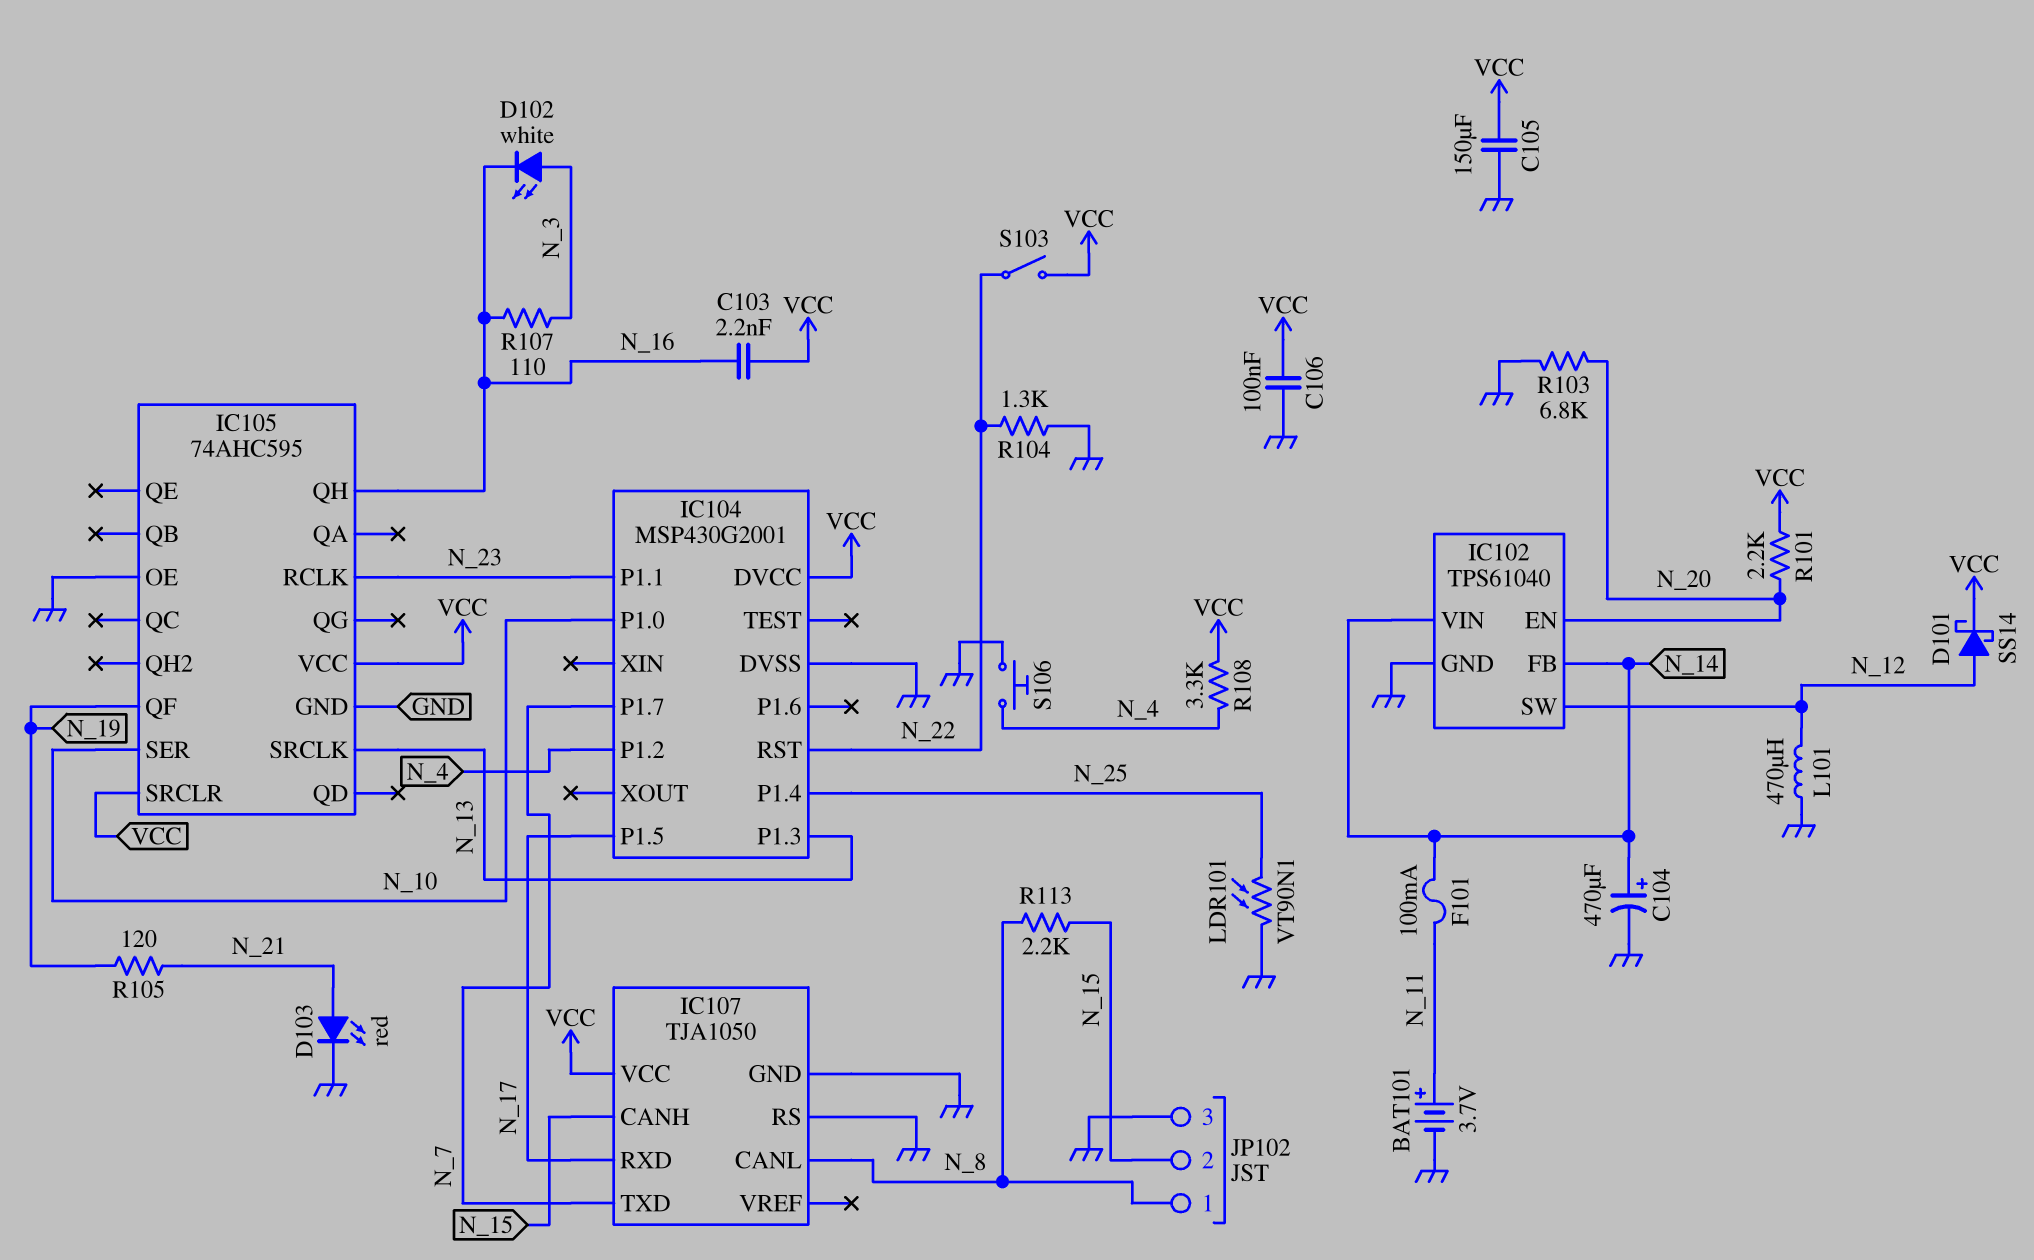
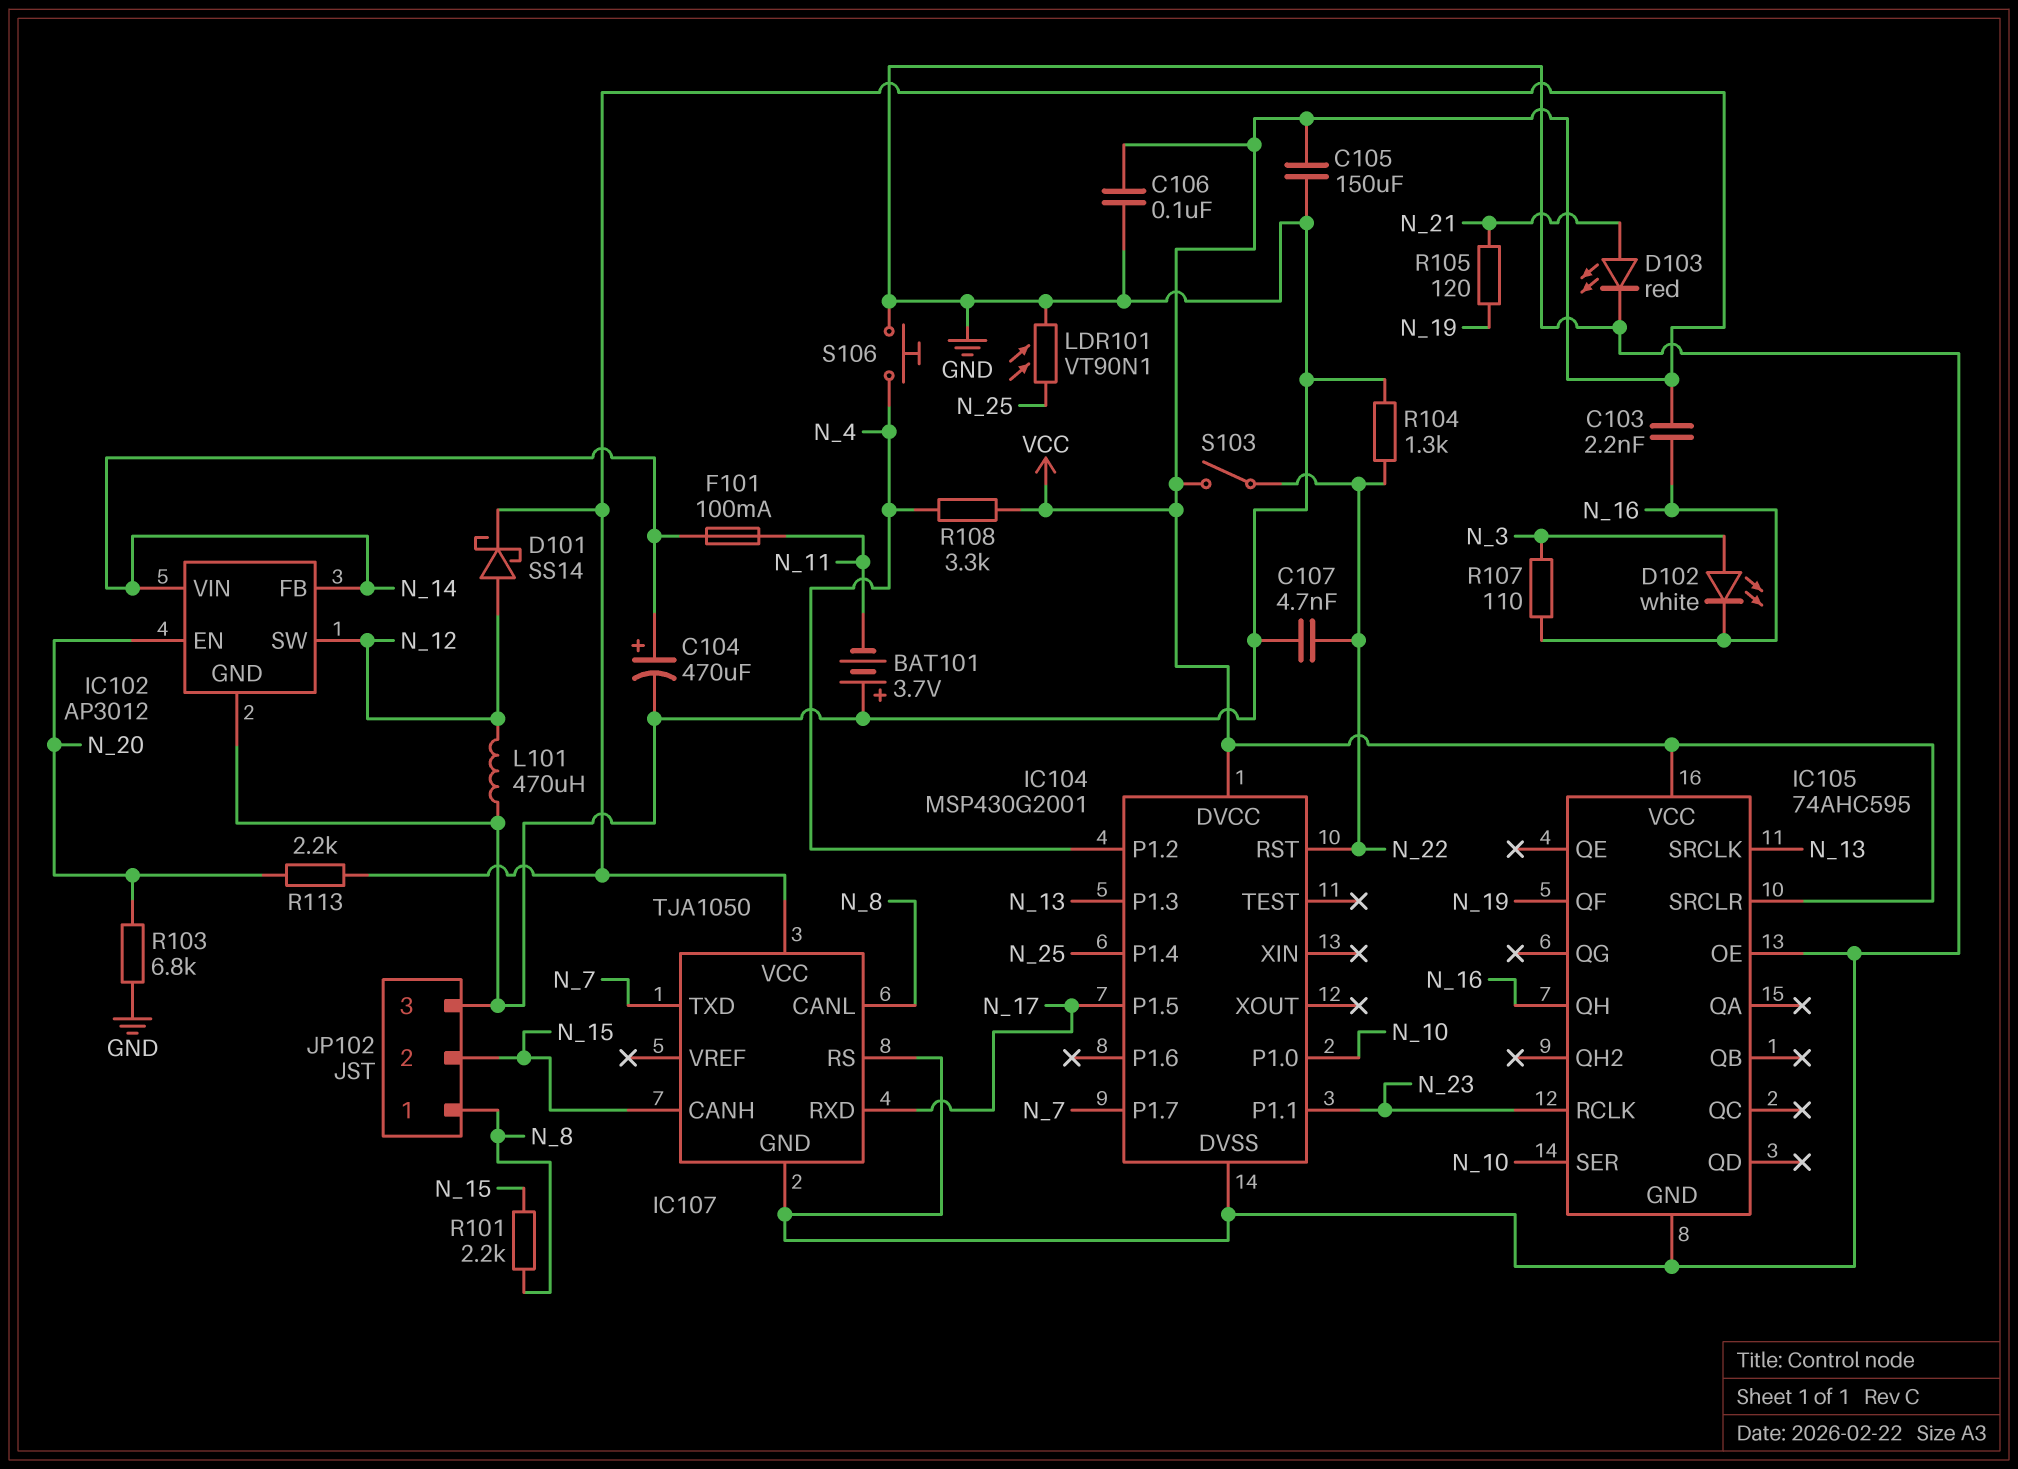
BAT101: 3.7V (plus N_11, minus GND) -> 3.7V (plus GND, minus N_11)
C107: none -> 4.7nF (GND, N_22)
IC102: TPS61040 -> AP3012
R101: 2.2k (N_20, VCC) -> 2.2k (N_8, N_15)
R113: 2.2k (N_8, N_15) -> 2.2k (N_20, VCC)

